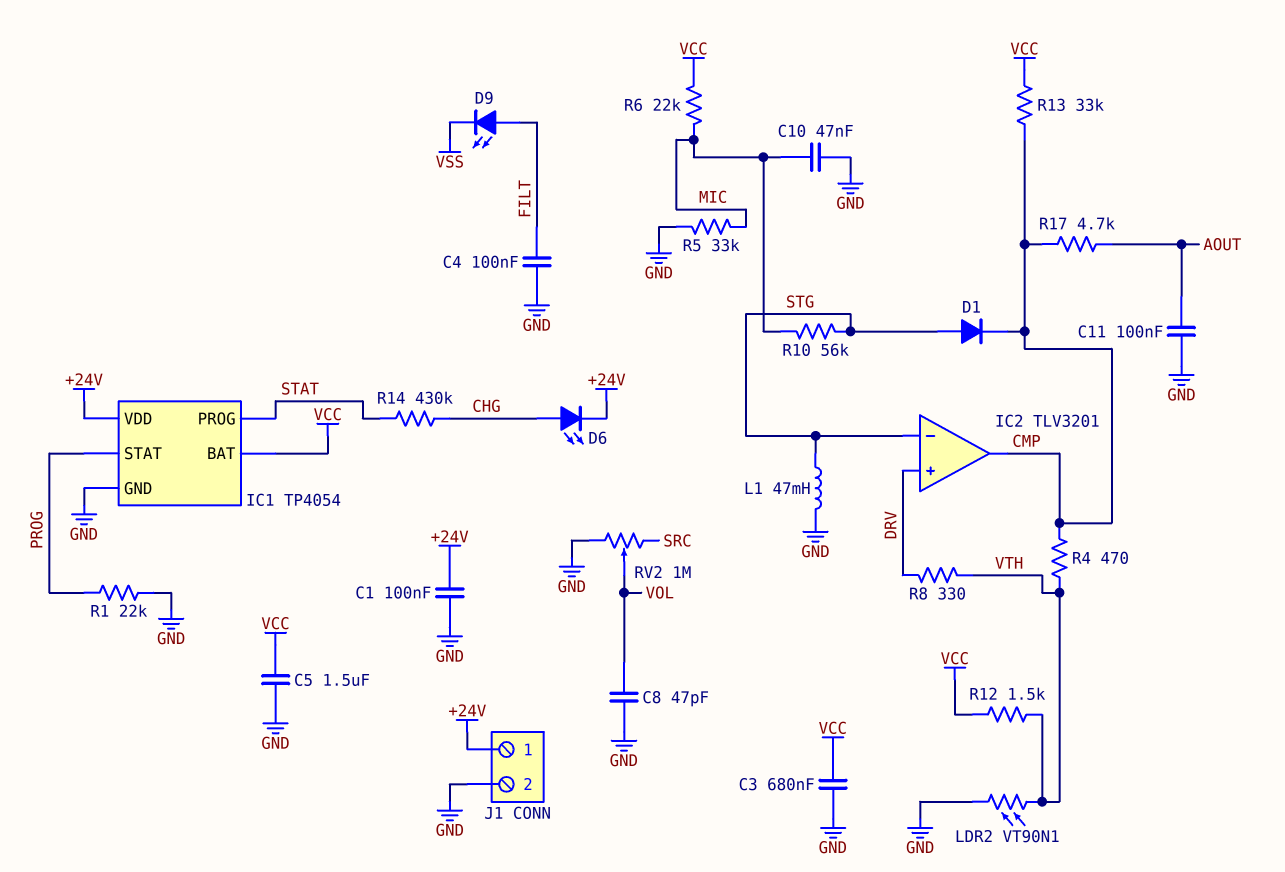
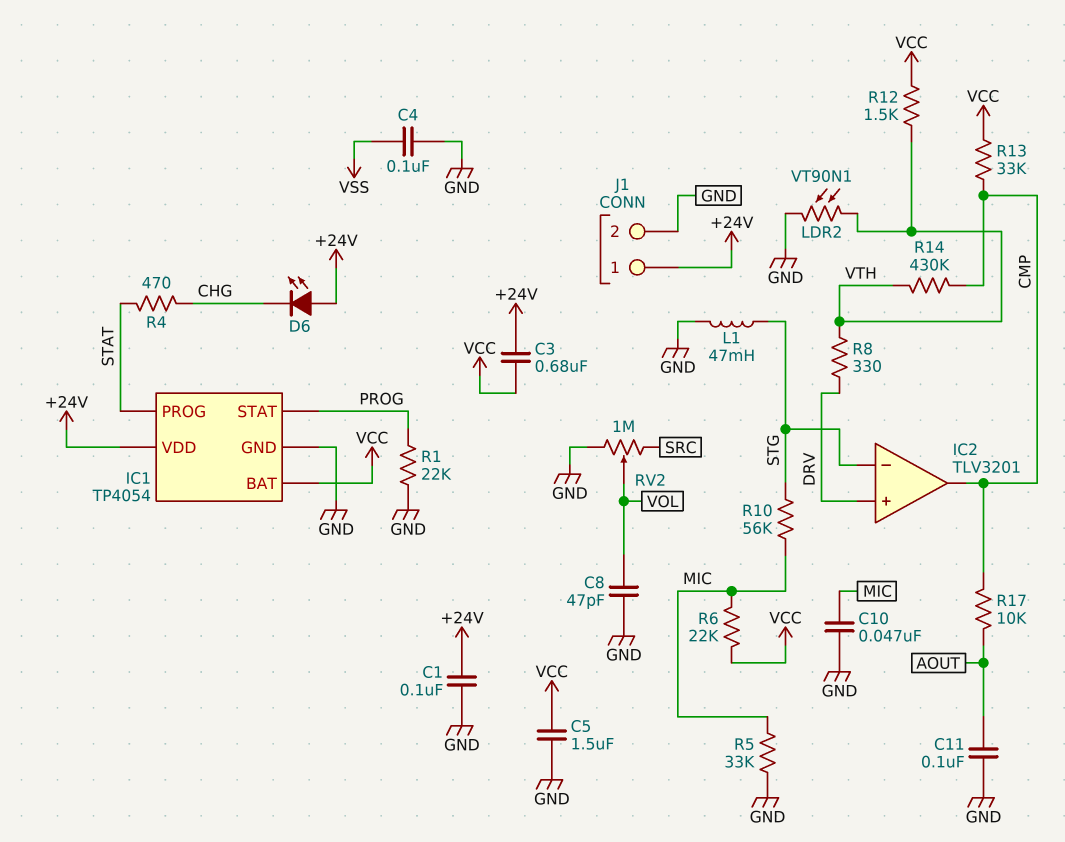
C3: 680nF (GND, VCC) -> 680nF (+24V, VCC)
C4: 100nF (FILT, GND) -> 100nF (GND, VSS)
D1: diode (A STG, K CMP) -> none
D6: LED (A CHG, K +24V) -> LED (A +24V, K CHG)
D9: LED (A FILT, K VSS) -> none
R4: 470 (CMP, VTH) -> 470 (CHG, STAT)
R14: 430k (CHG, STAT) -> 430k (CMP, VTH)
R17: 4.7k (AOUT, CMP) -> 10k (AOUT, CMP)

